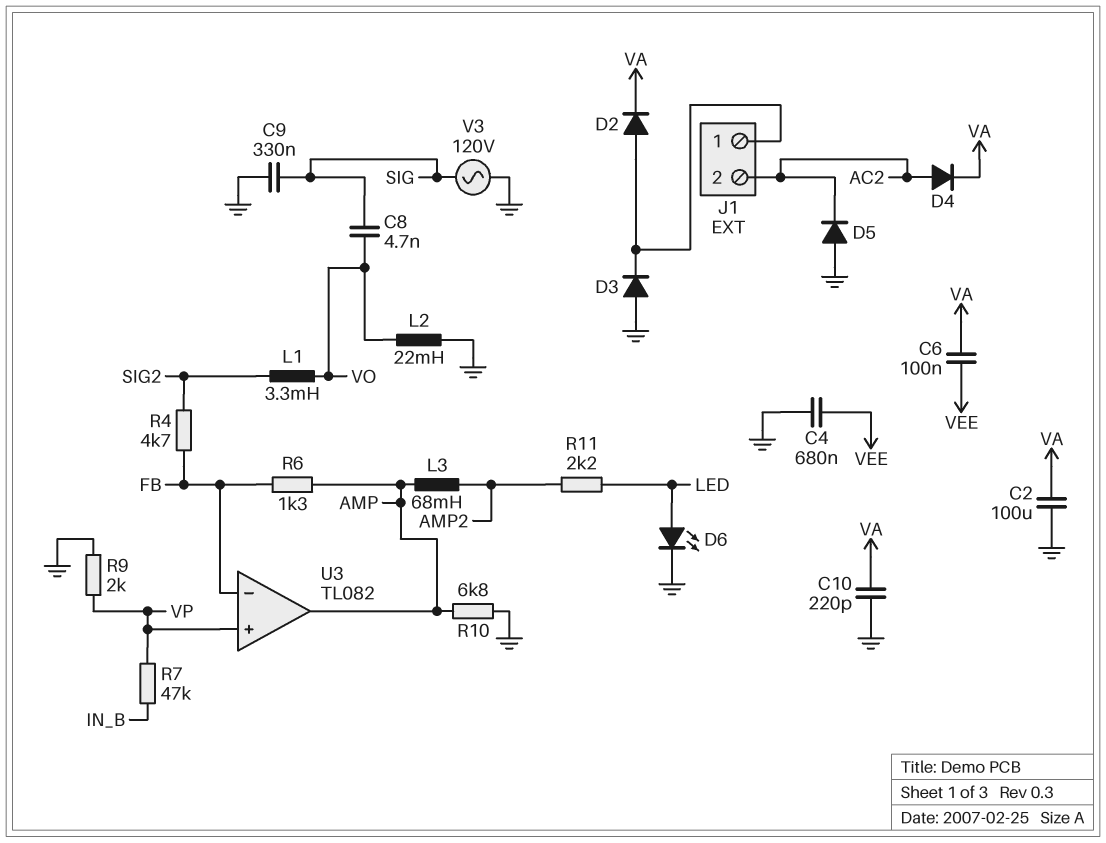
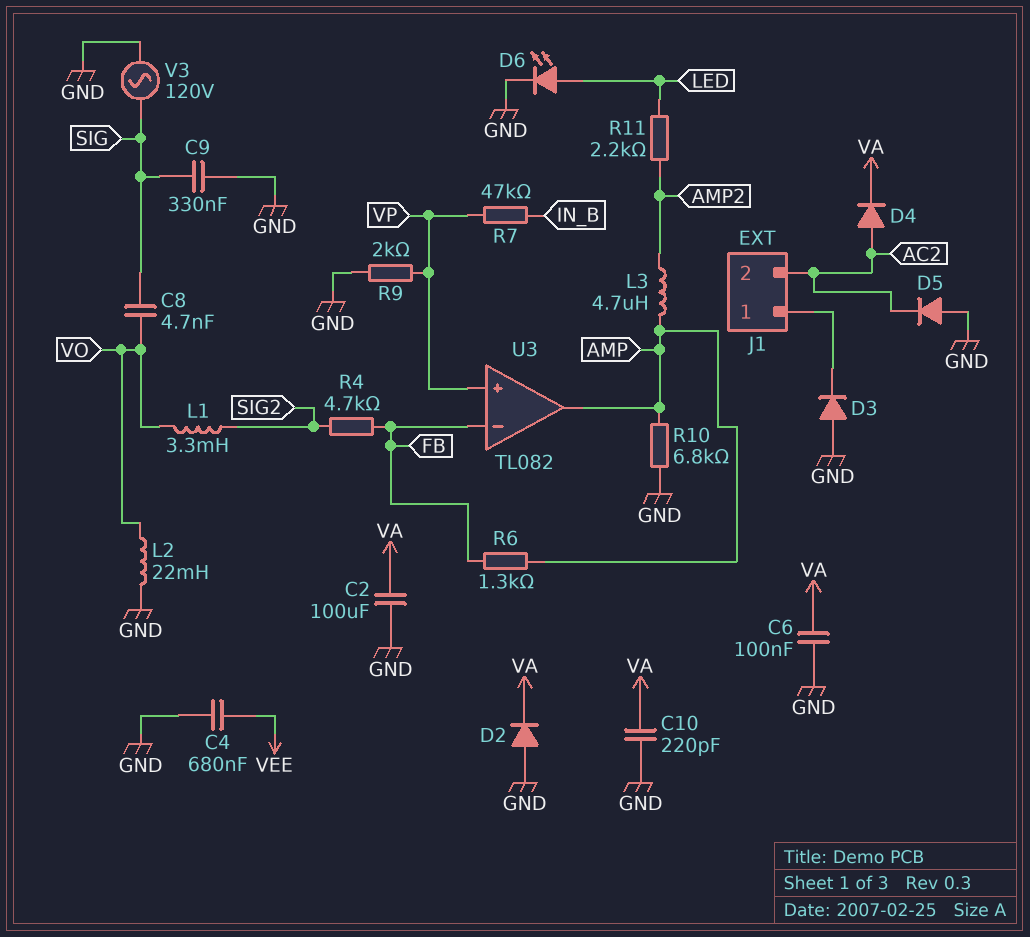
C6: 100nF (VA, VEE) -> 100nF (GND, VA)
D2: diode (A J1/1, K VA) -> diode (A GND, K VA)
L3: 68mH (AMP, AMP2) -> 4.7uH (AMP, AMP2)

